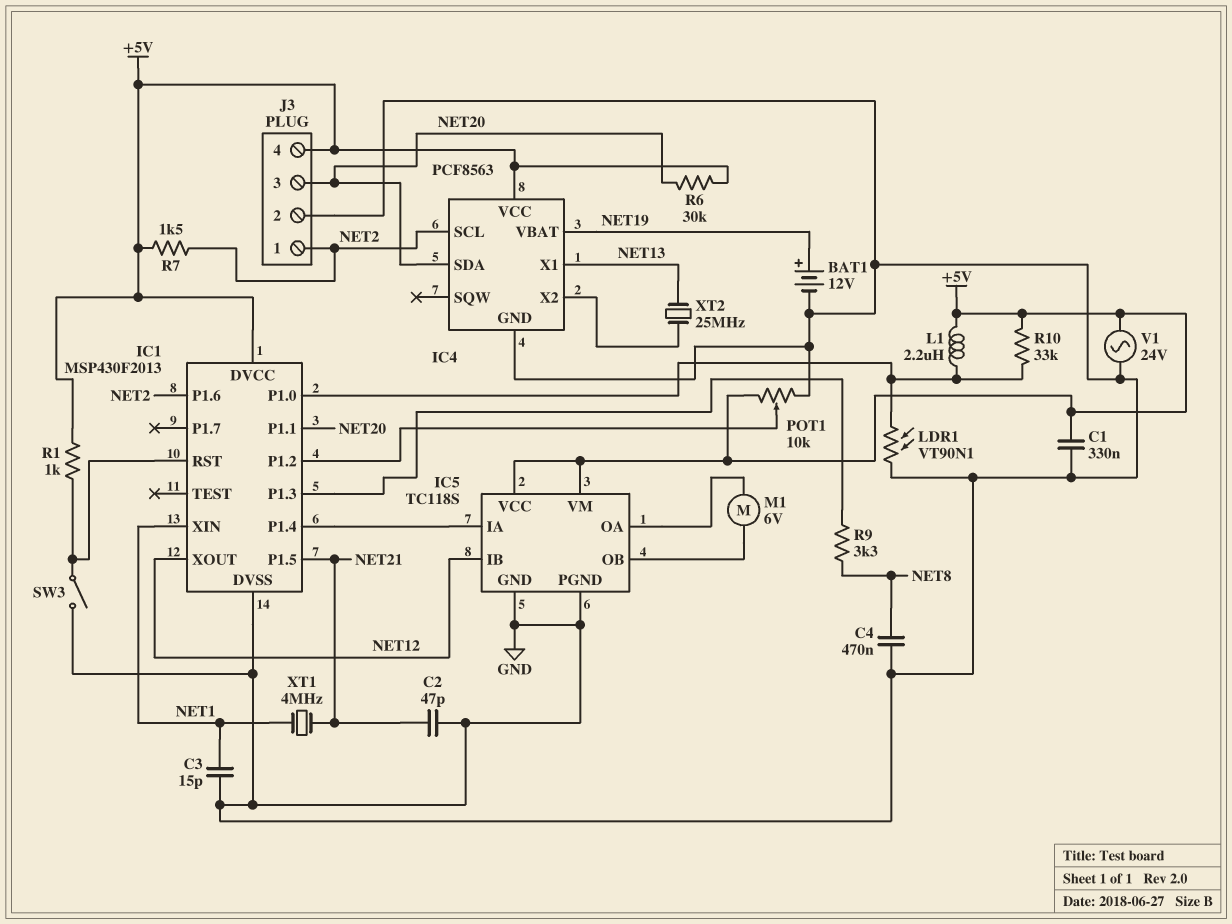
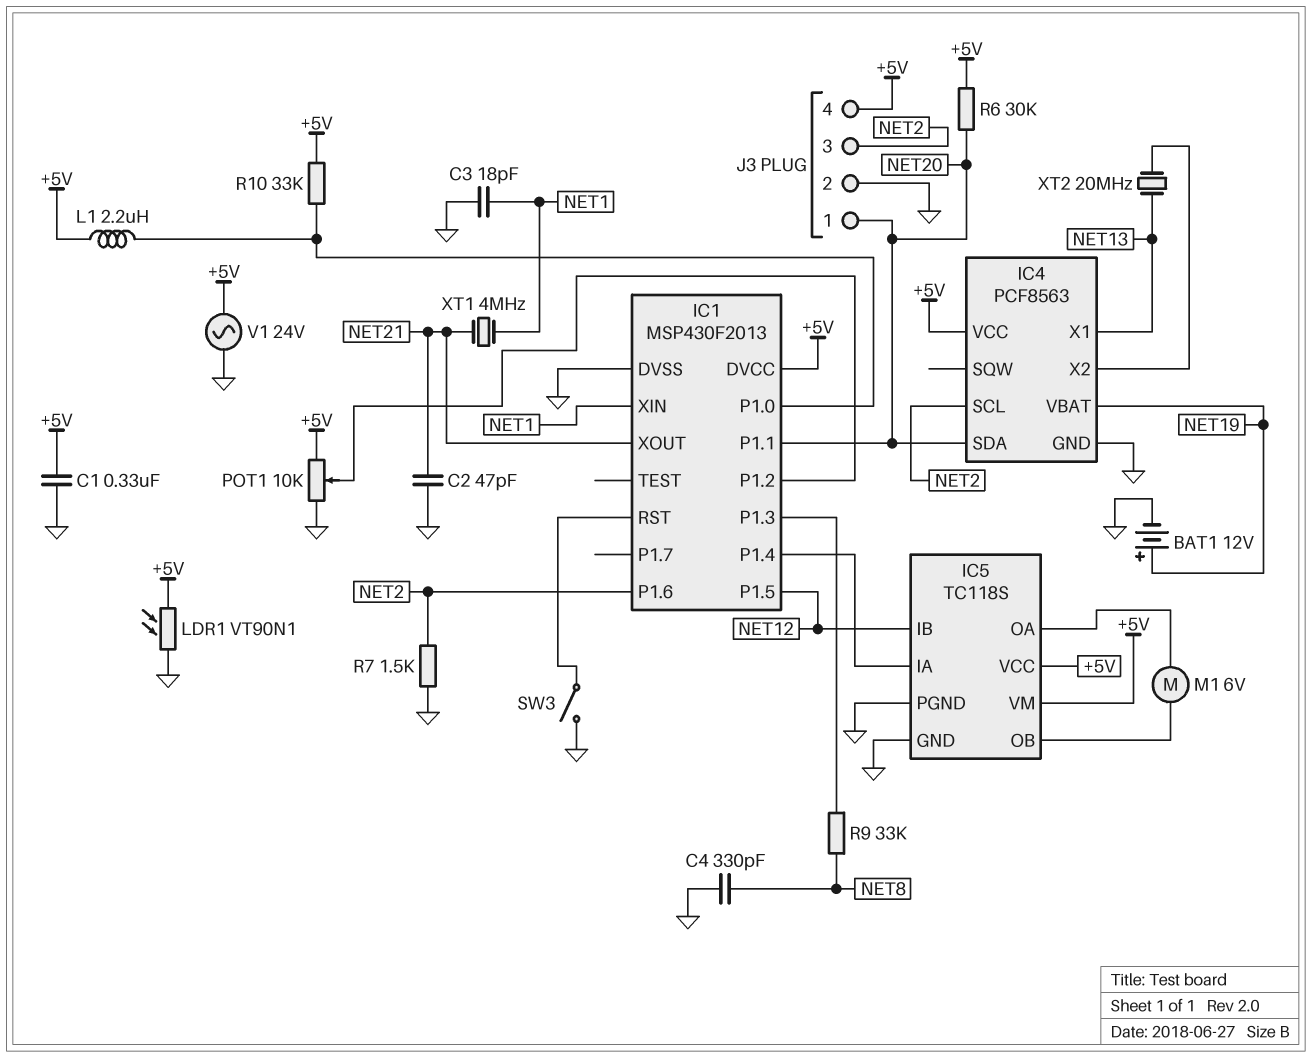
C3: 15pF (GND, NET1) -> 18pF (GND, NET1)
C4: 470nF (GND, NET8) -> 330pF (GND, NET8)
IC1 pin P1.5: NET21 -> NET12
IC1 pin XOUT: NET12 -> NET21
J3 pin 1: NET2 -> NET20
J3 pin 3: NET20 -> NET2
LDR1: VT90N1 (GND, IC1/P1.0) -> VT90N1 (+5V, GND)
R1: 1k (+5V, IC1/RST) -> none
R7: 1.5k (+5V, NET2) -> 1.5k (GND, NET2)
R9: 3.3k (IC1/P1.3, NET8) -> 33k (IC1/P1.3, NET8)
XT2: 25MHz (IC4/X2, NET13) -> 20MHz (IC4/X2, NET13)

